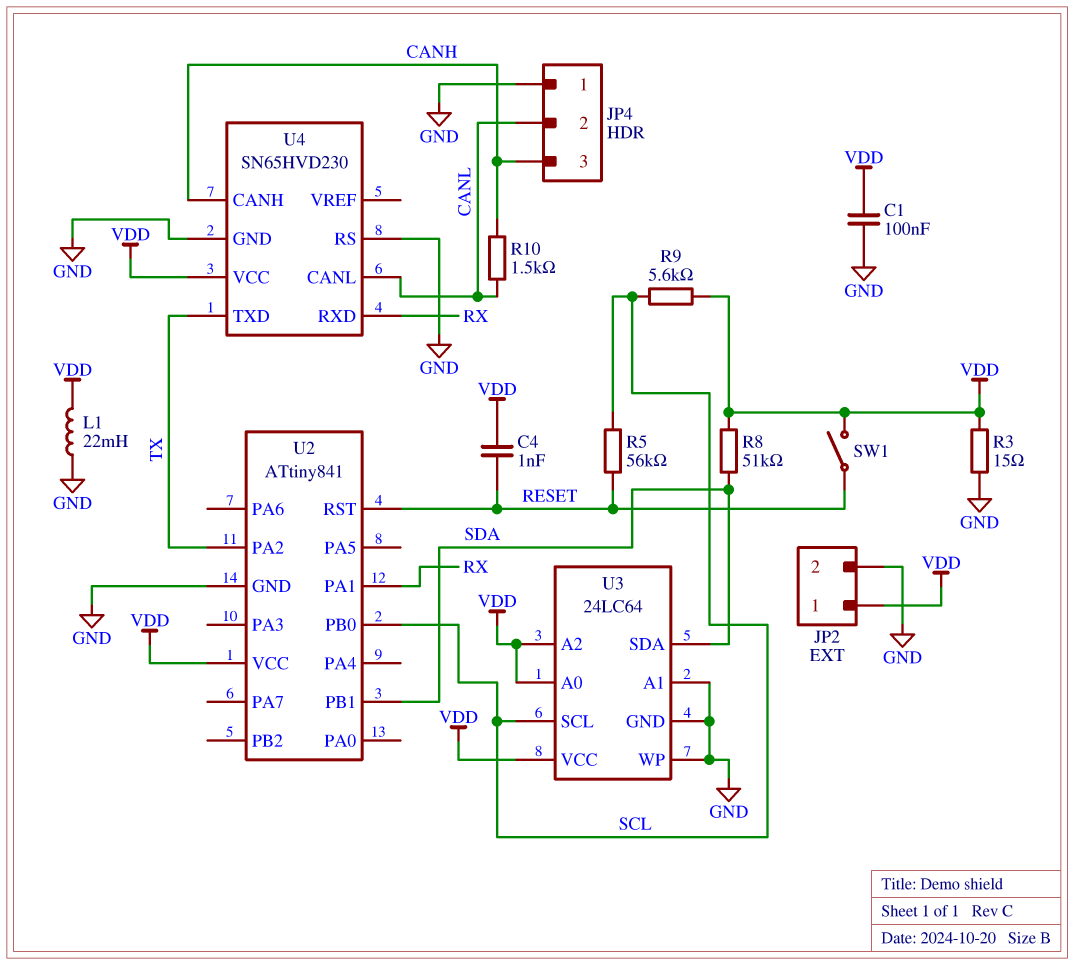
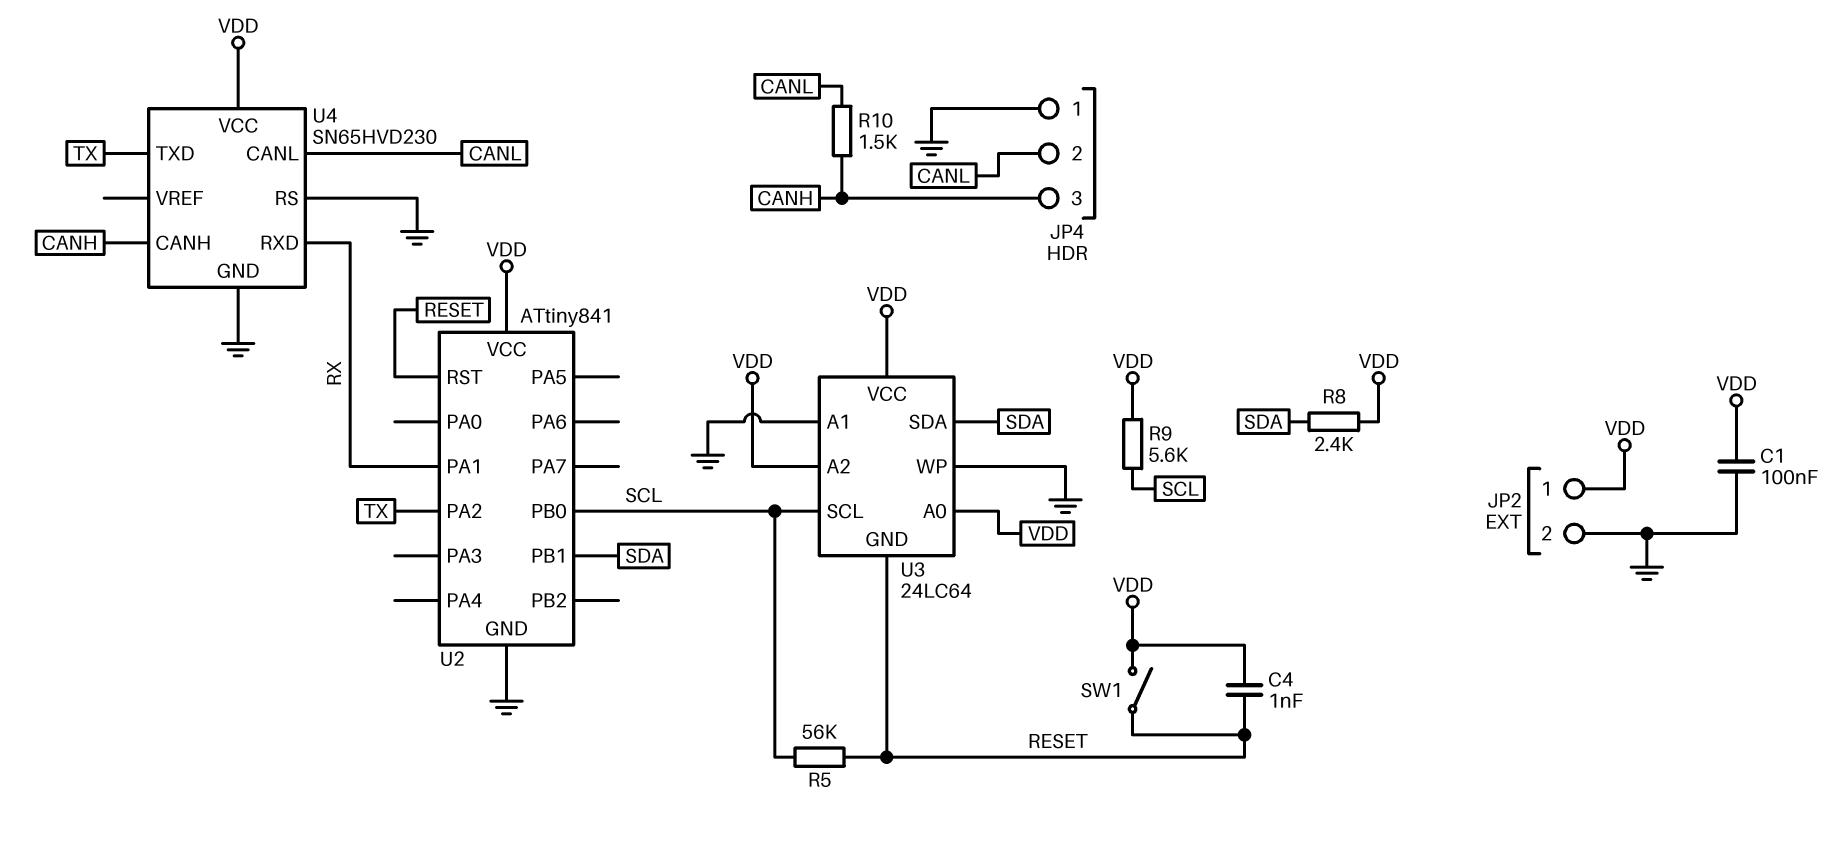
L1: 22mH (GND, VDD) -> none
R3: 15 (GND, VDD) -> none
R8: 51k (SDA, VDD) -> 2.4k (SDA, VDD)
U3 pin GND: GND -> RESET

